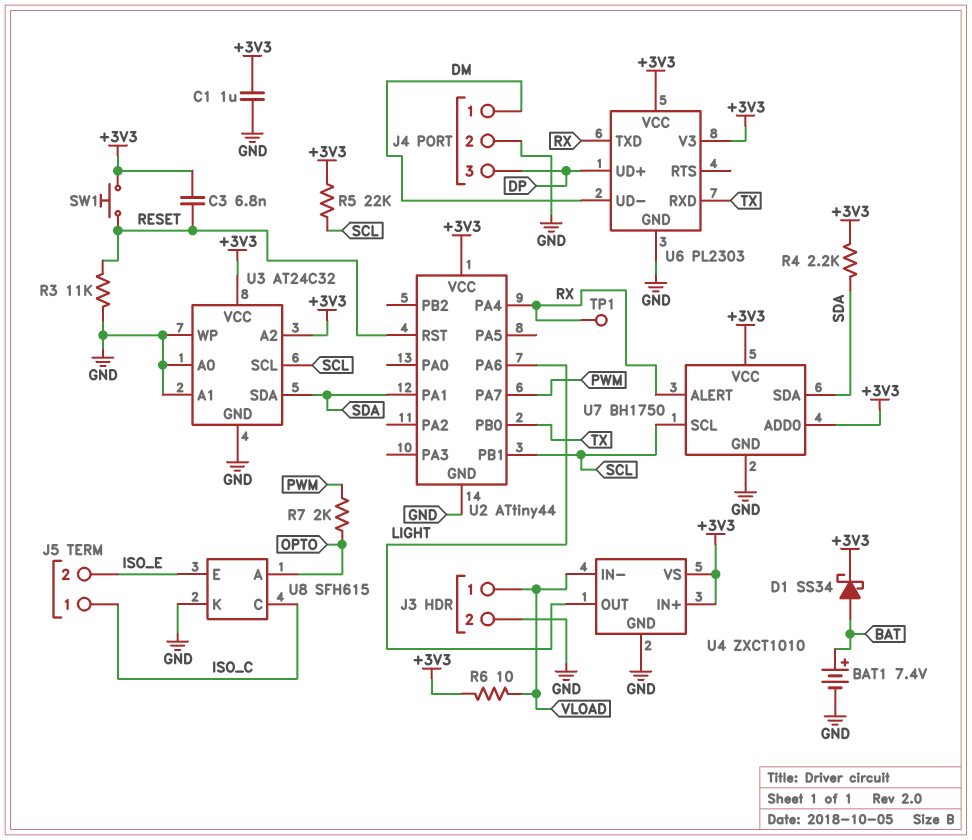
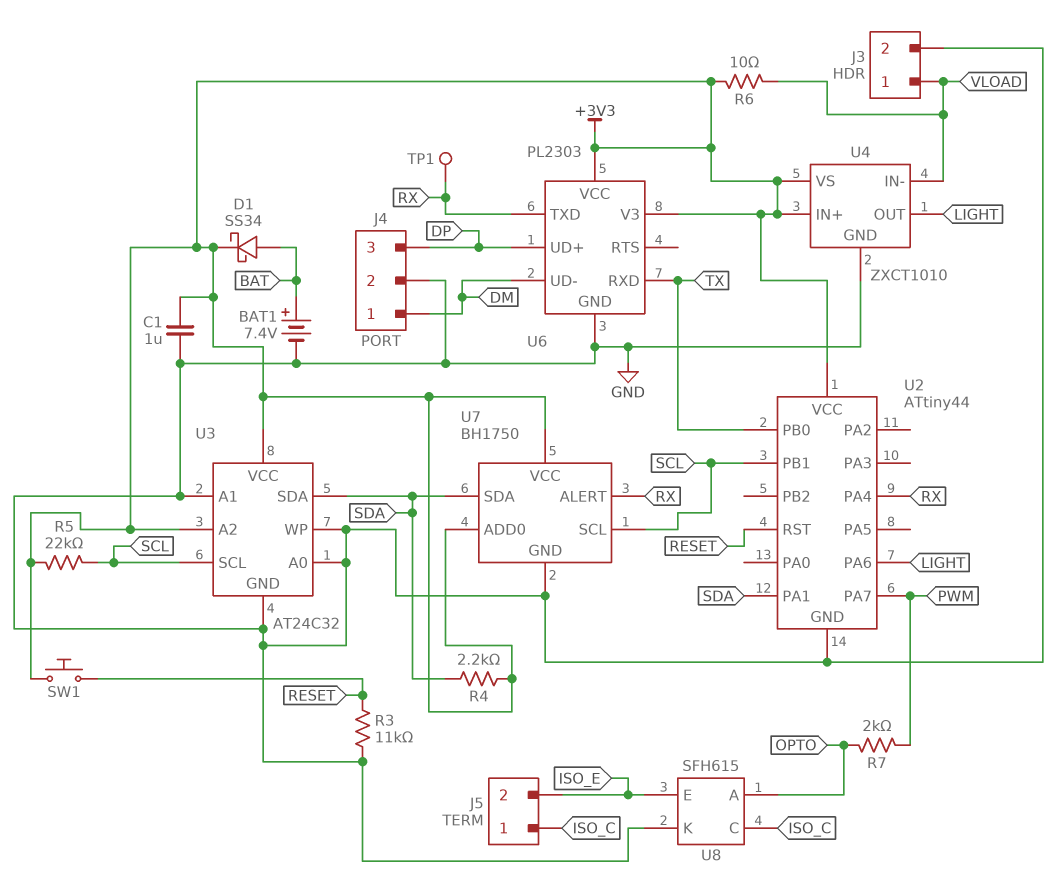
C3: 6.8nF (+3V3, RESET) -> none

